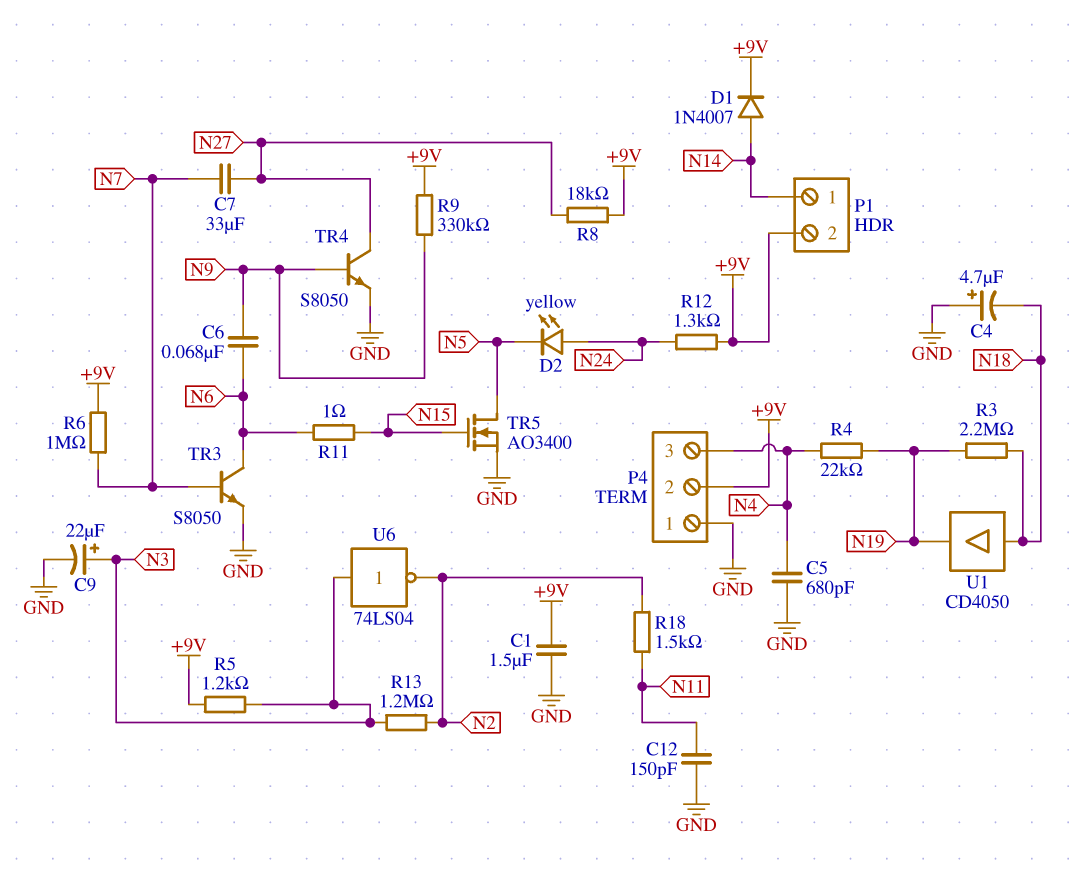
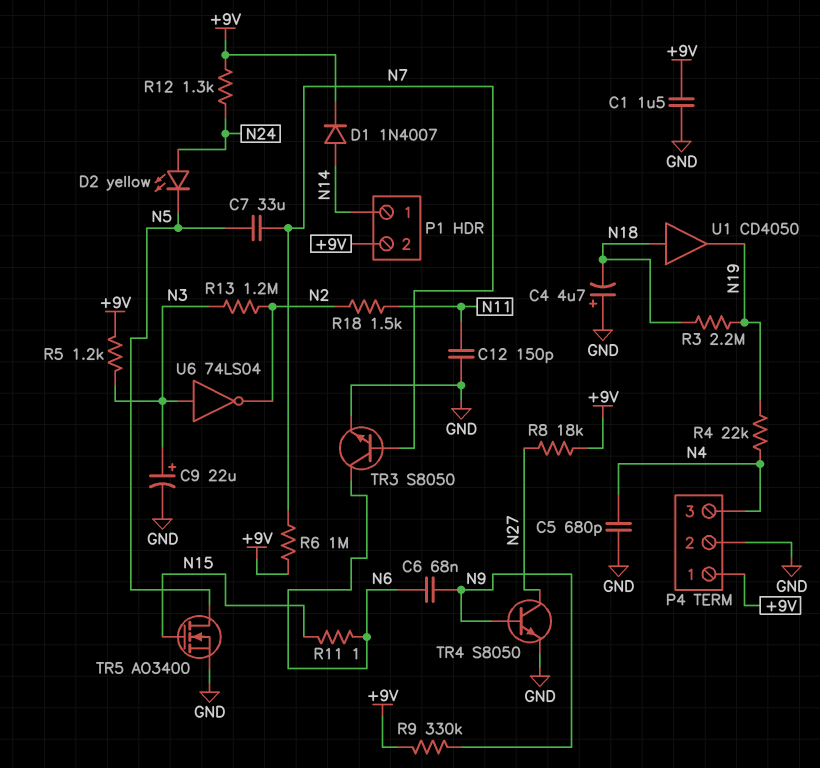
C7: 33uF (N7, N27) -> 33uF (N5, N7)
P4 pin 1: GND -> +9V
P4 pin 2: +9V -> GND

